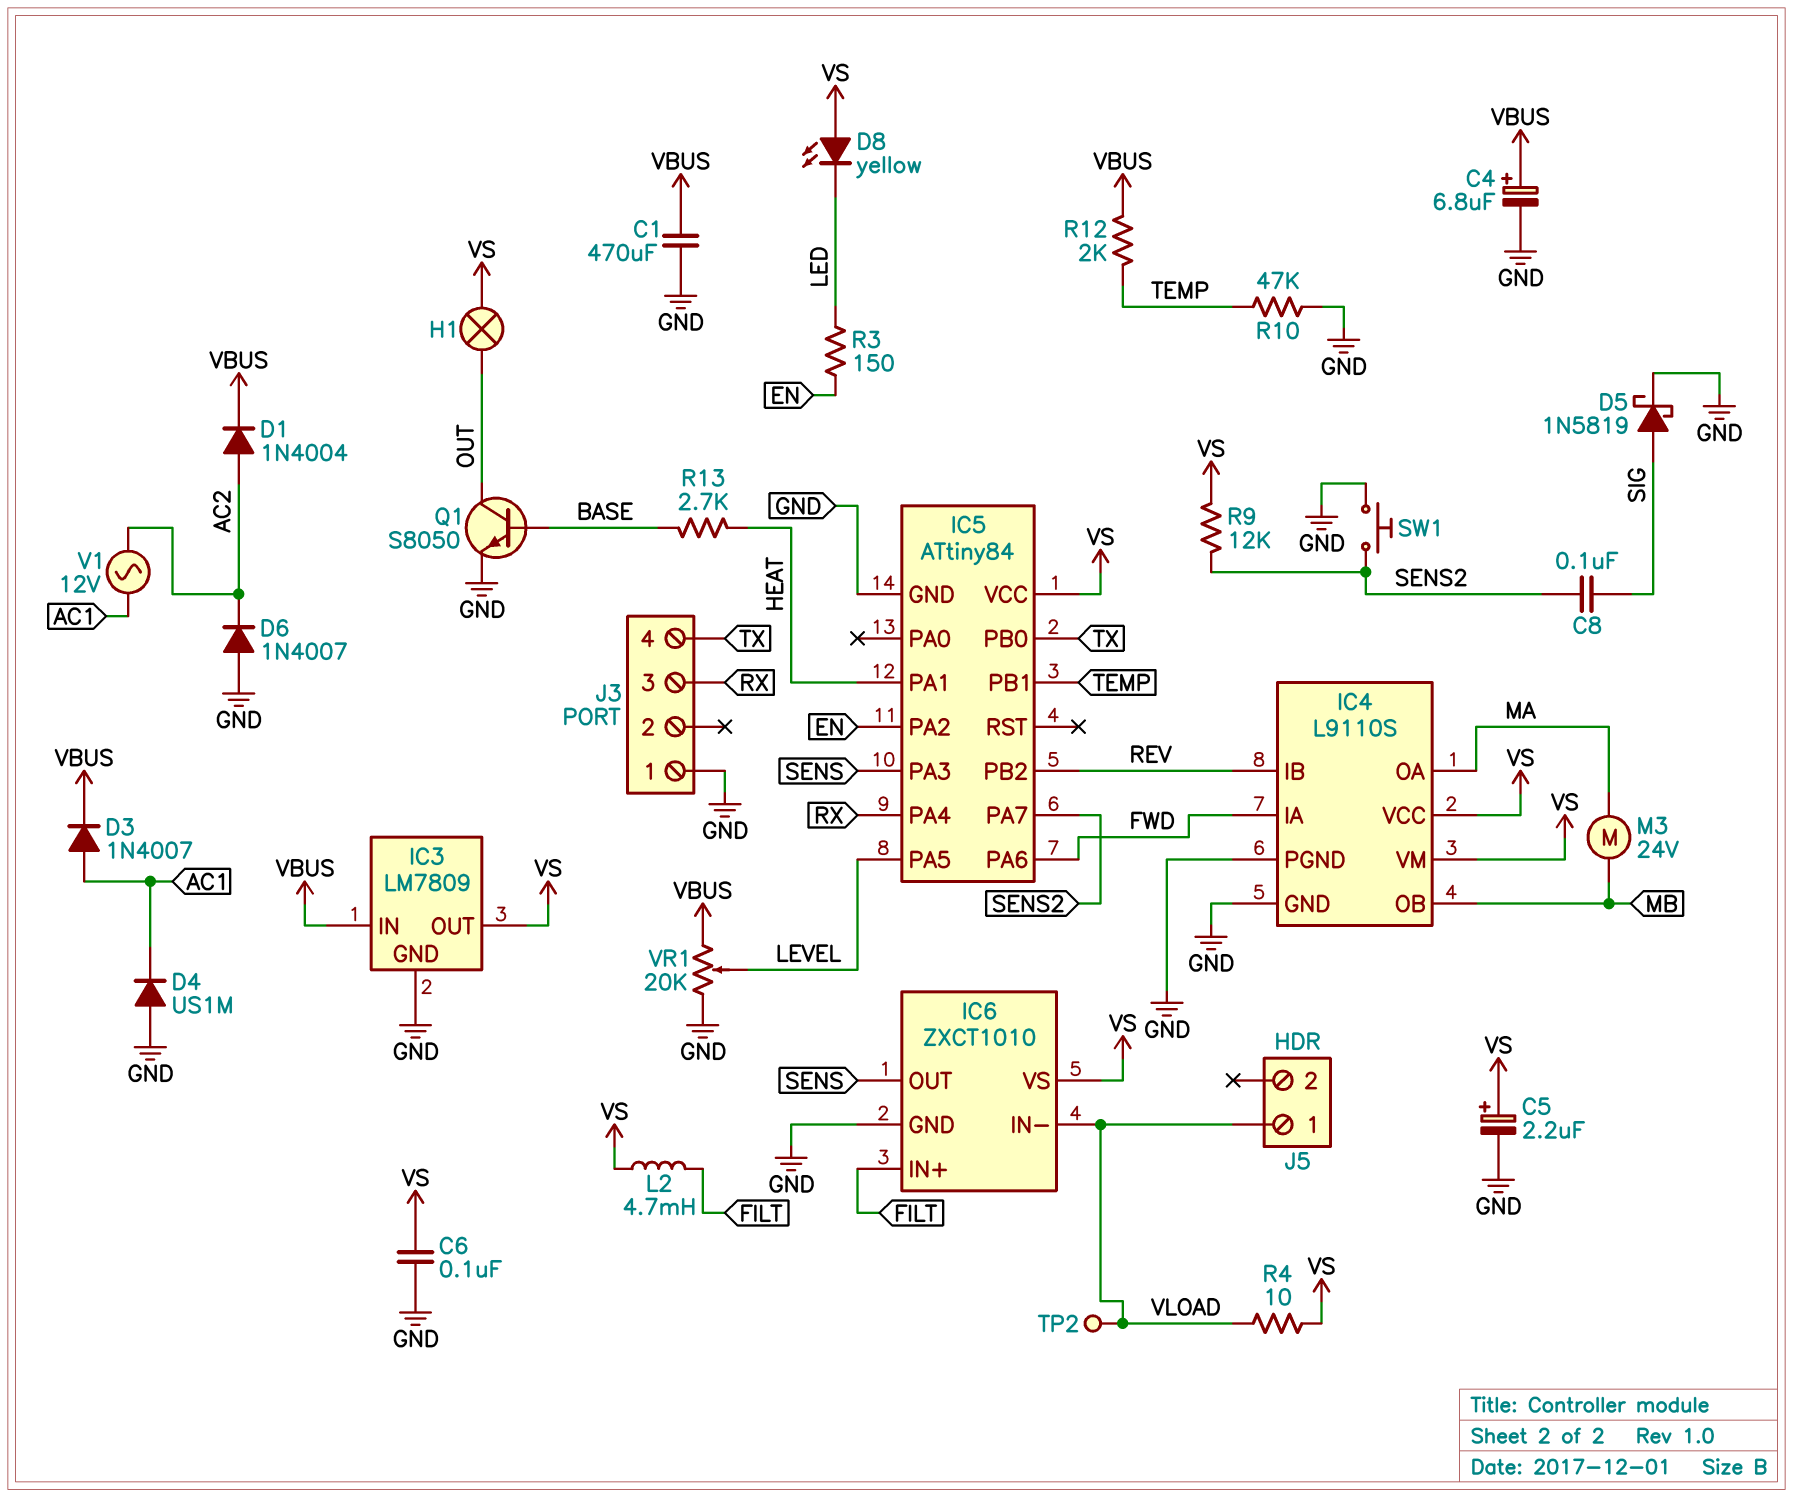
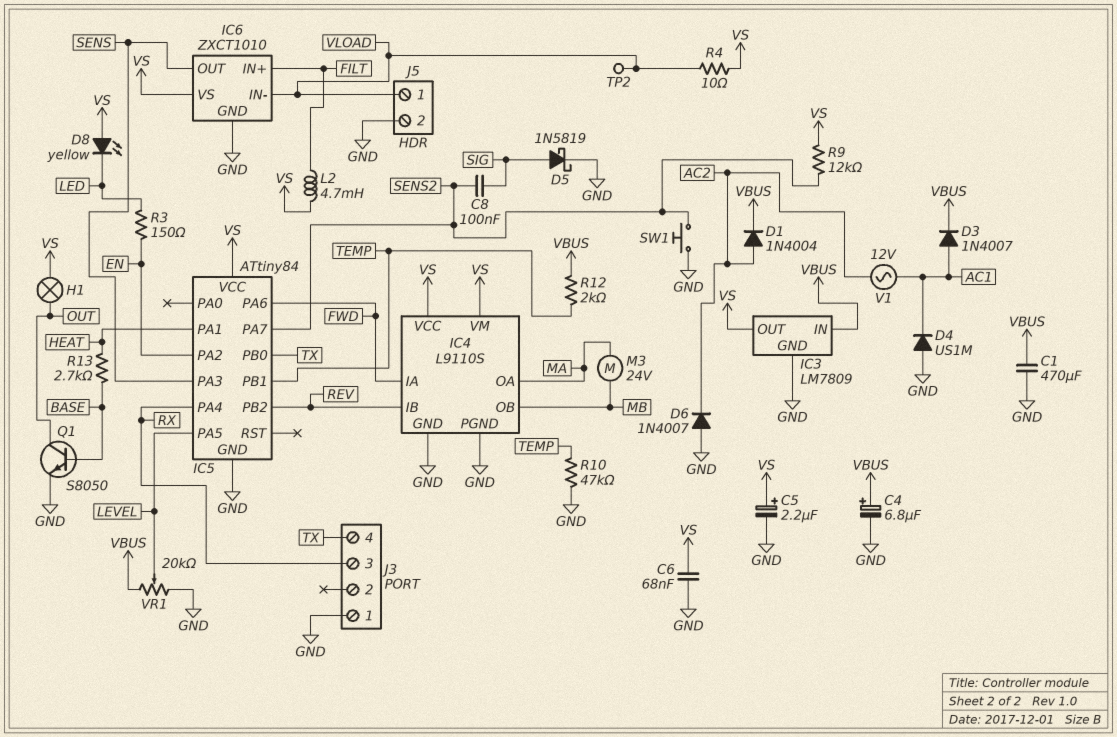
C6: 100nF (GND, VS) -> 68nF (GND, VS)
J5 pin 2: none -> GND

